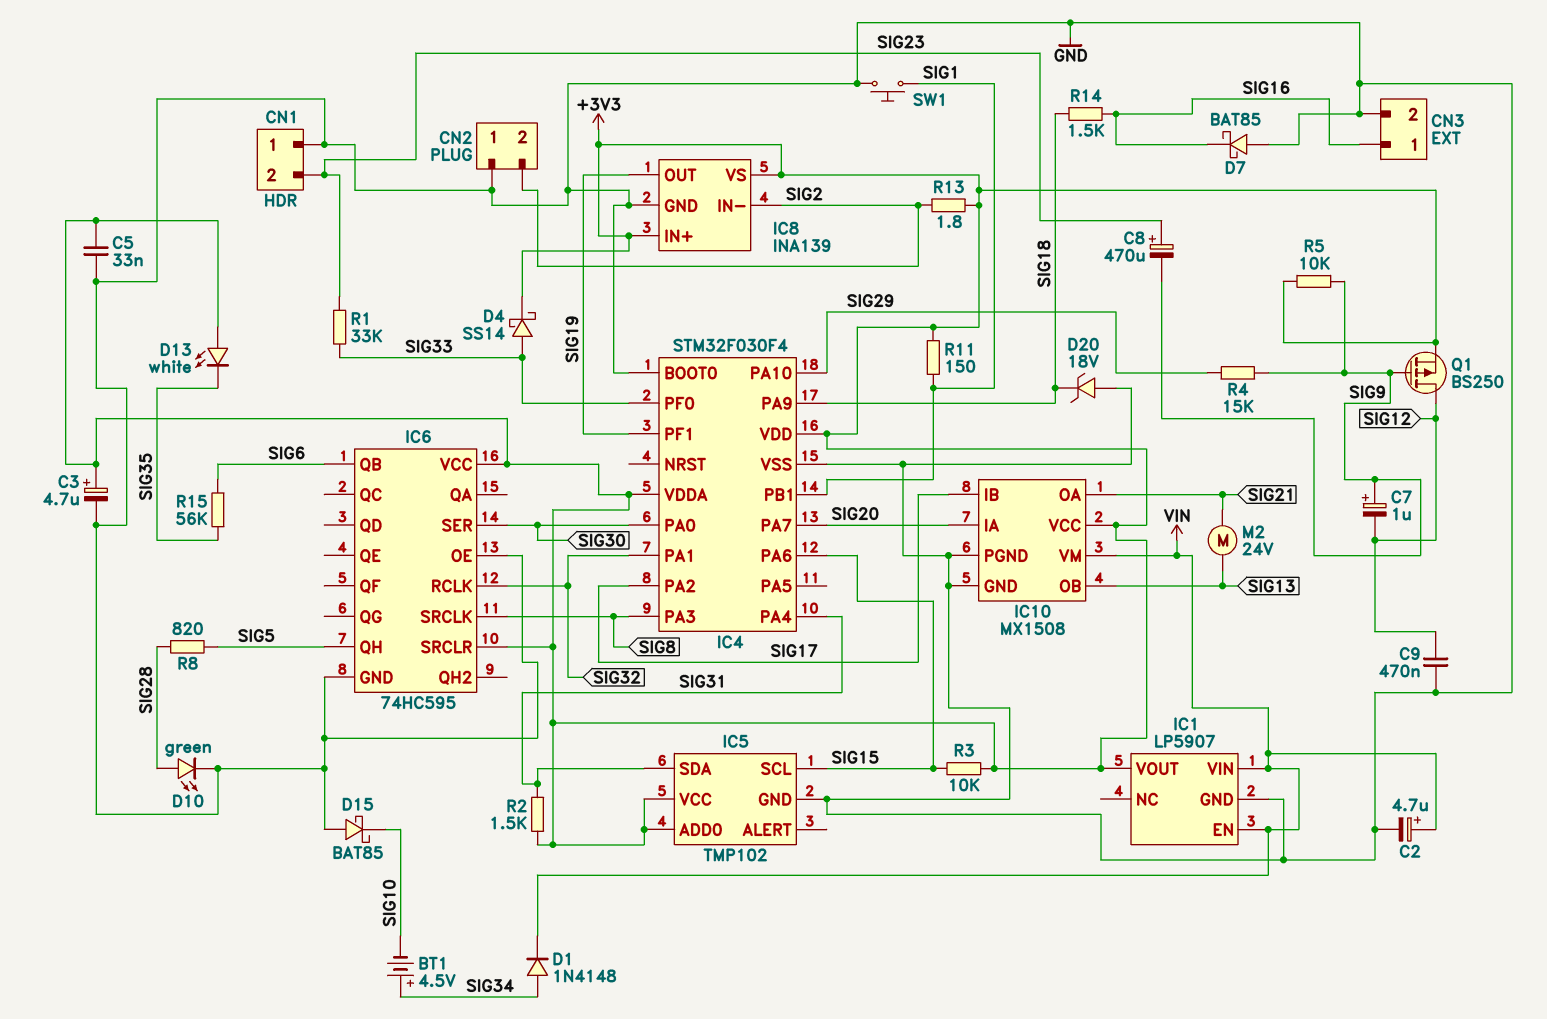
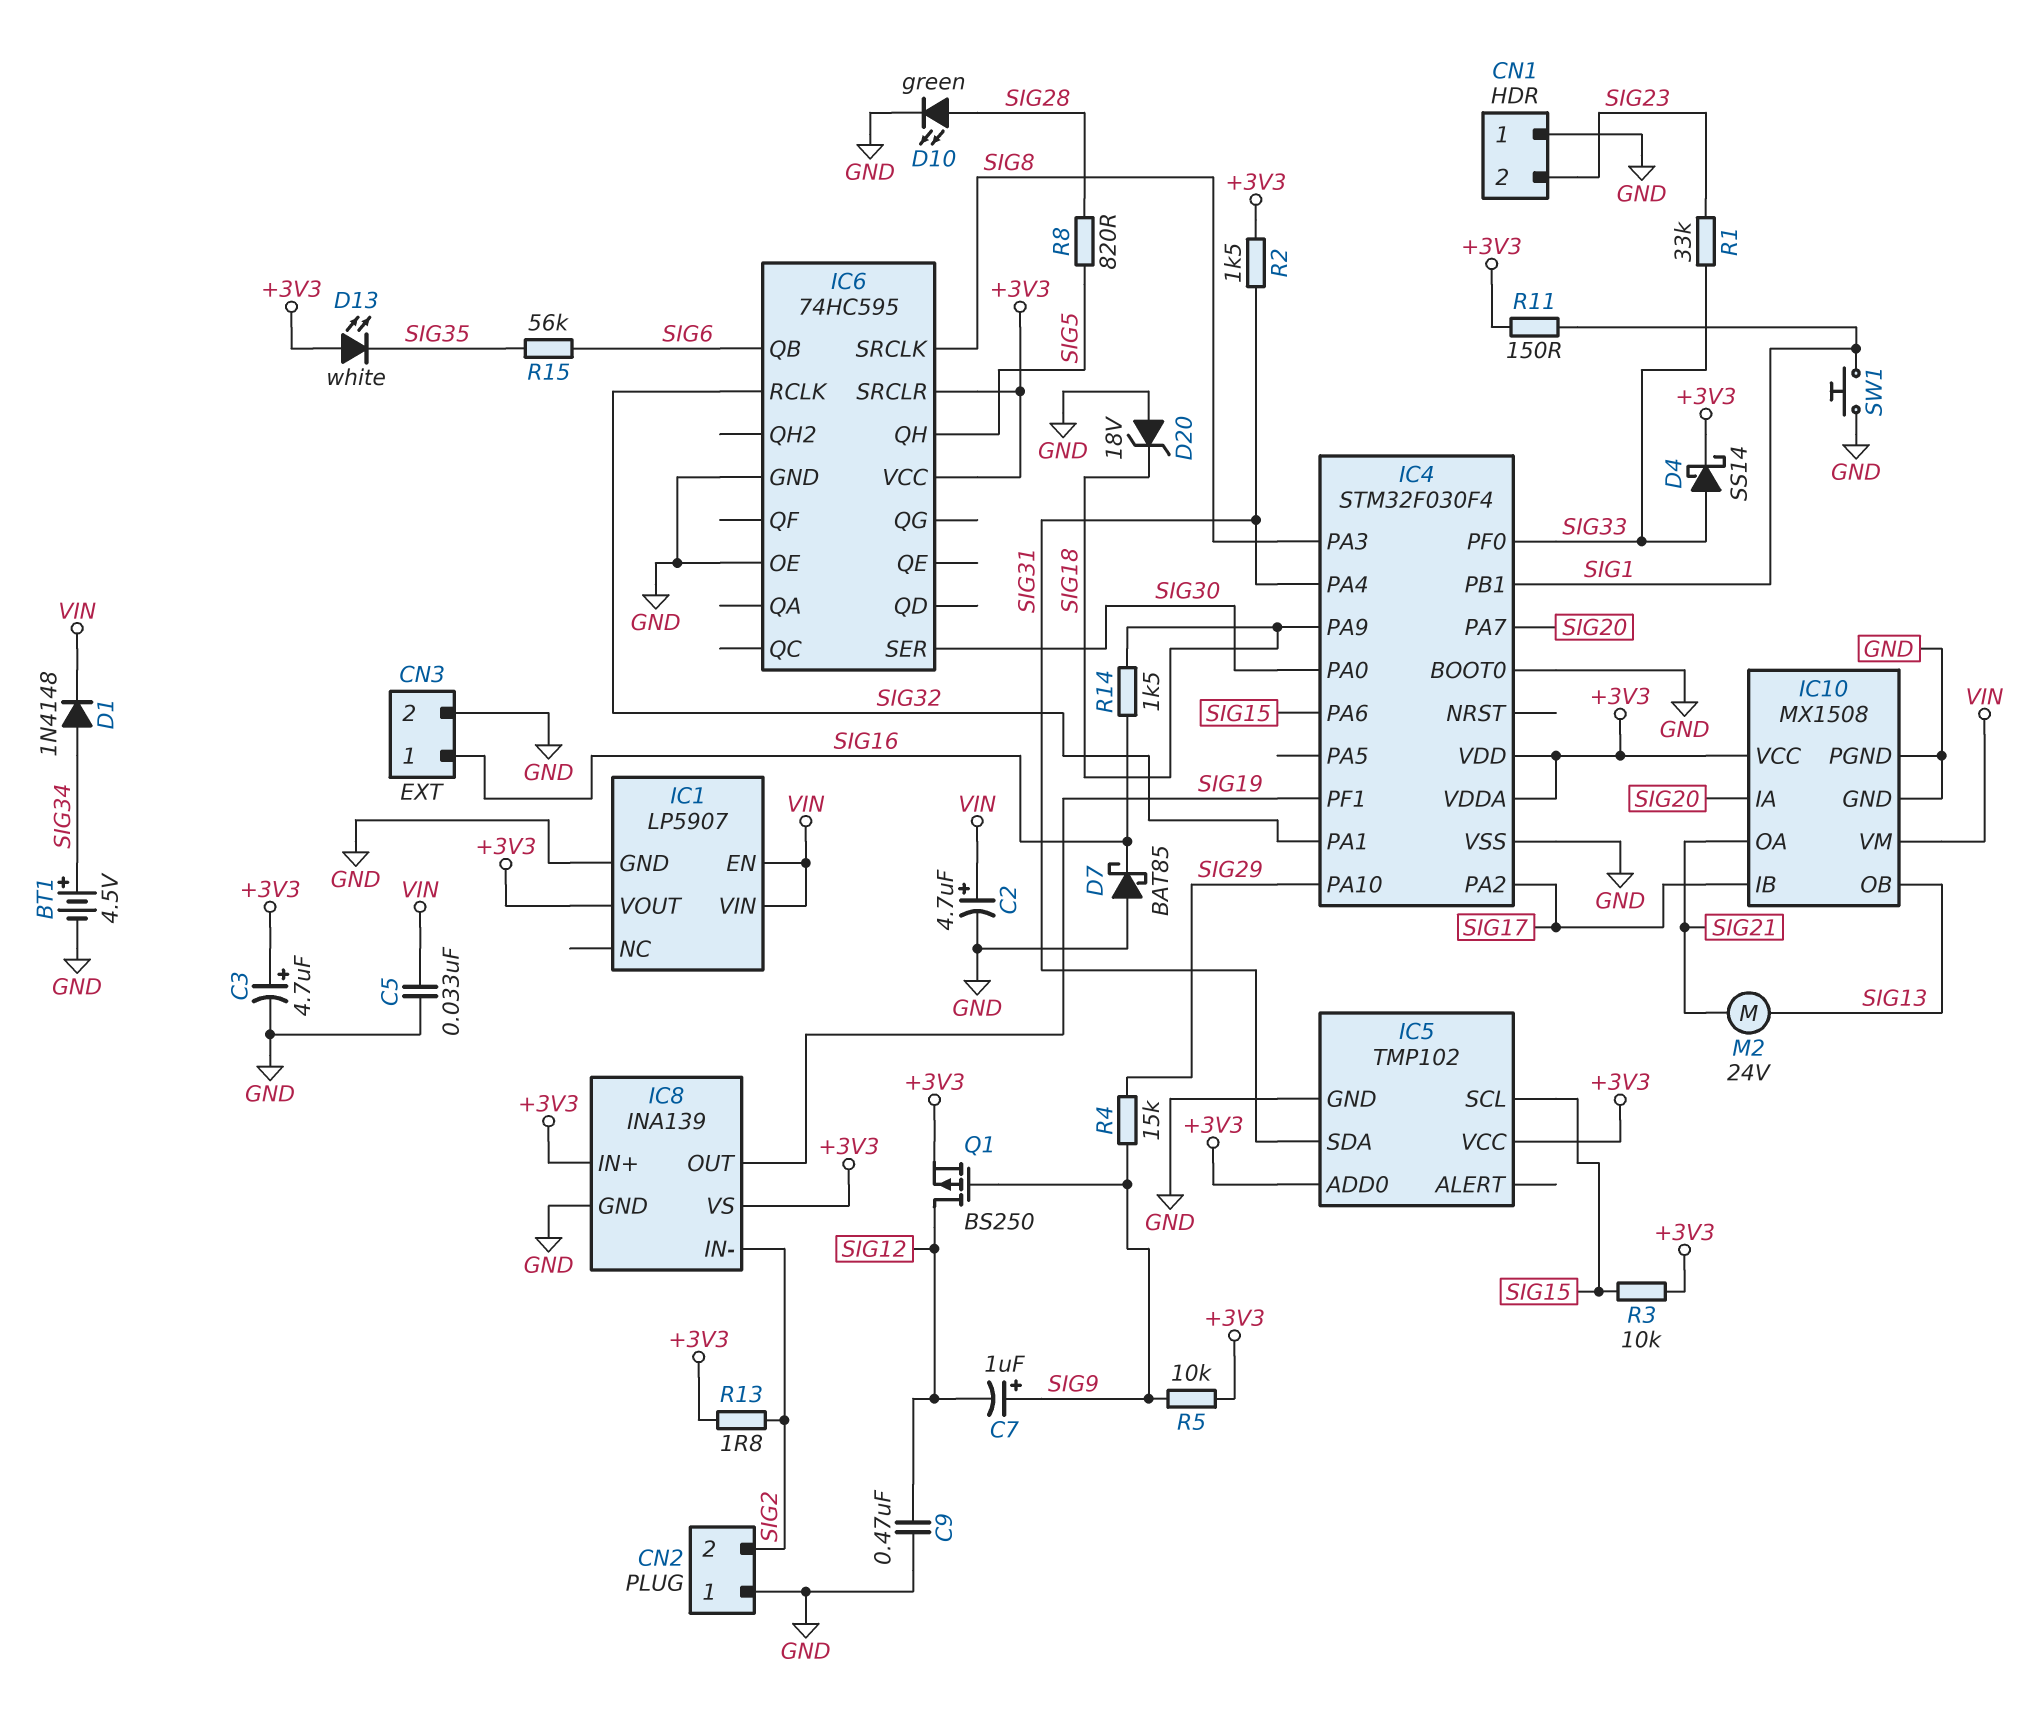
BT1: 4.5V (plus SIG34, minus SIG10) -> 4.5V (plus SIG34, minus GND)
C5: 33nF (+3V3, GND) -> 33nF (GND, VIN)
C8: 470uF (plus SIG23, minus SIG9) -> none
D15: schottky BAT85 (A GND, K SIG10) -> none

